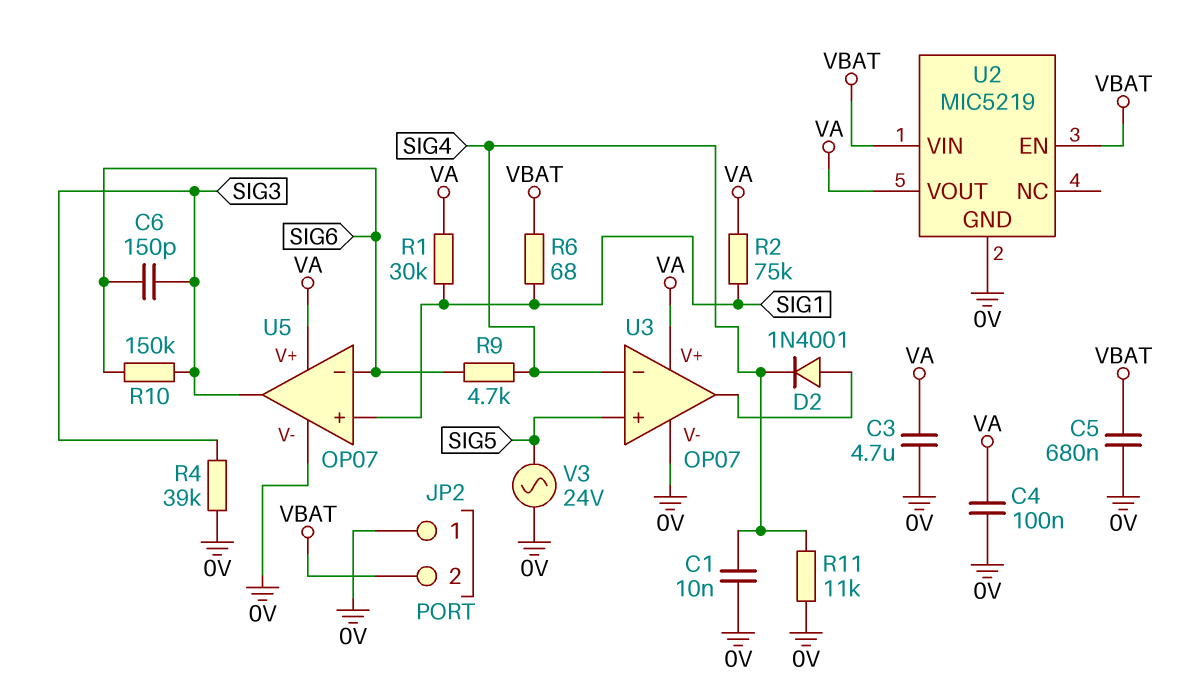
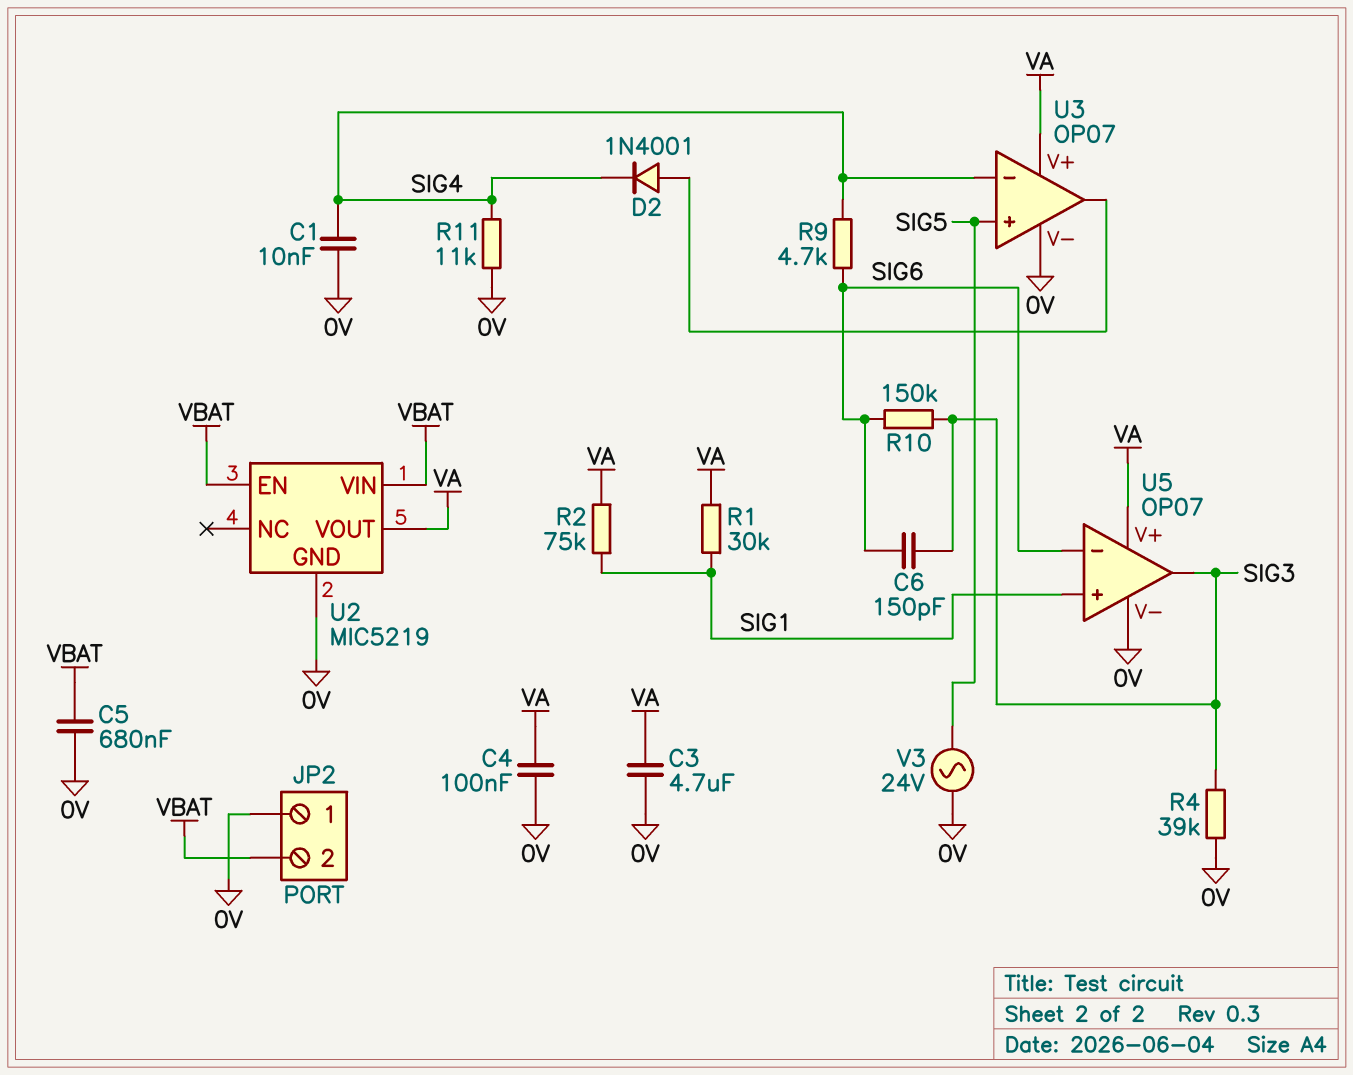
R6: 68 (SIG1, VBAT) -> none

